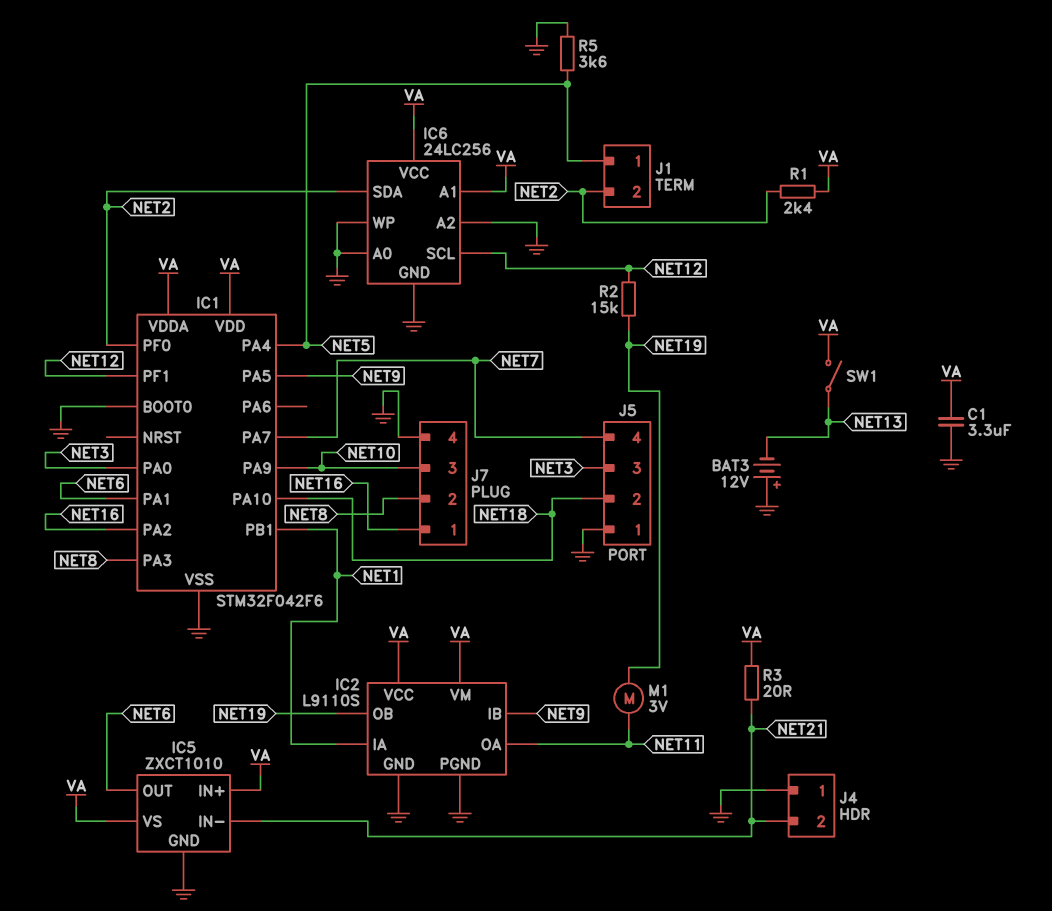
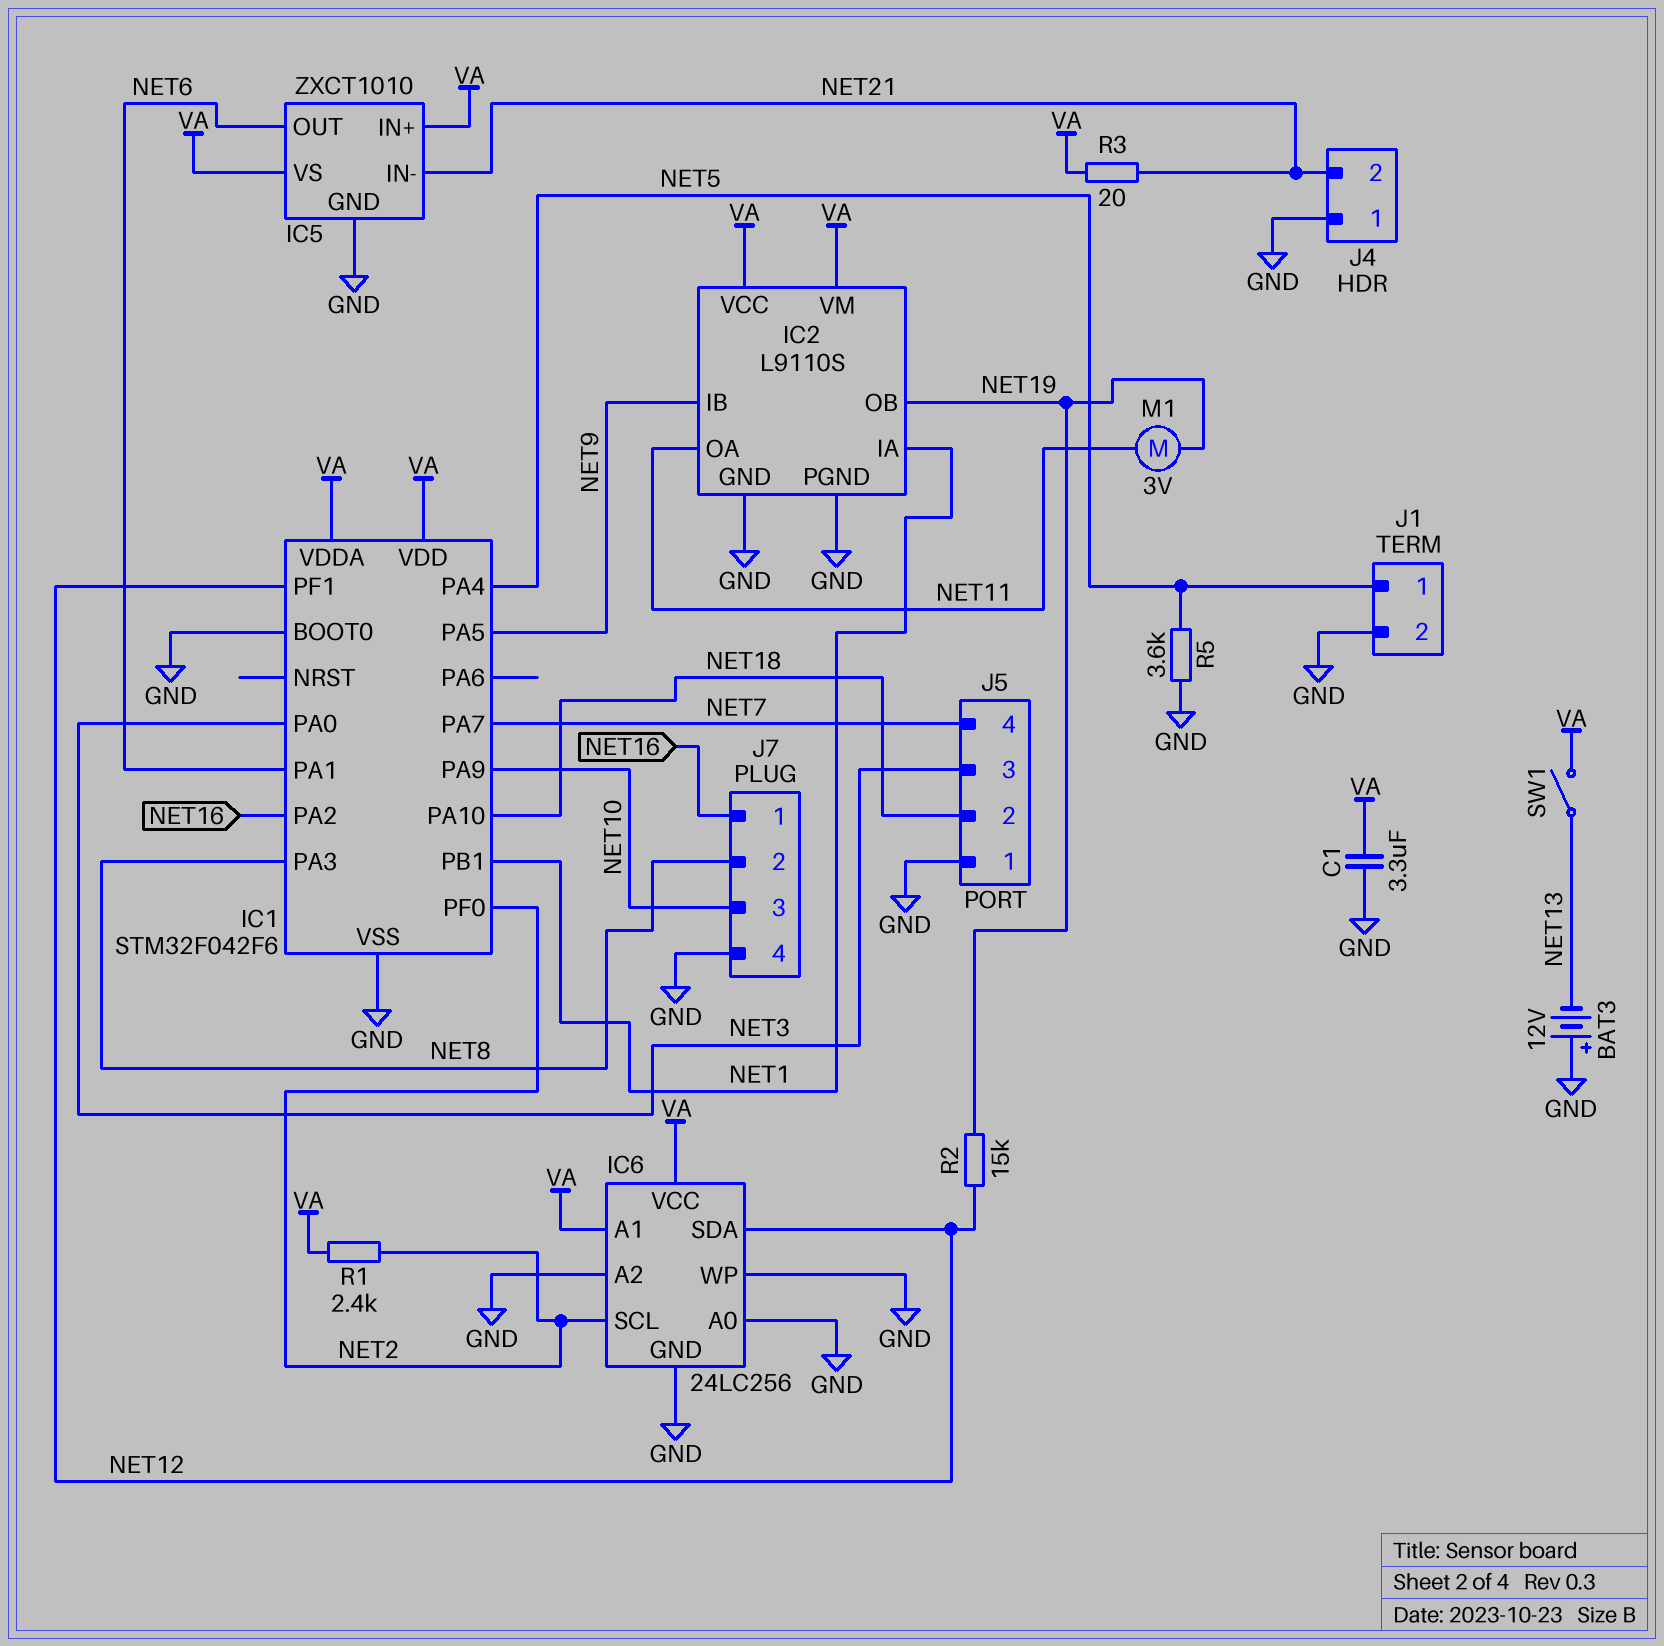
IC6 pin SCL: NET12 -> NET2
IC6 pin SDA: NET2 -> NET12
J1 pin 2: NET2 -> GND

